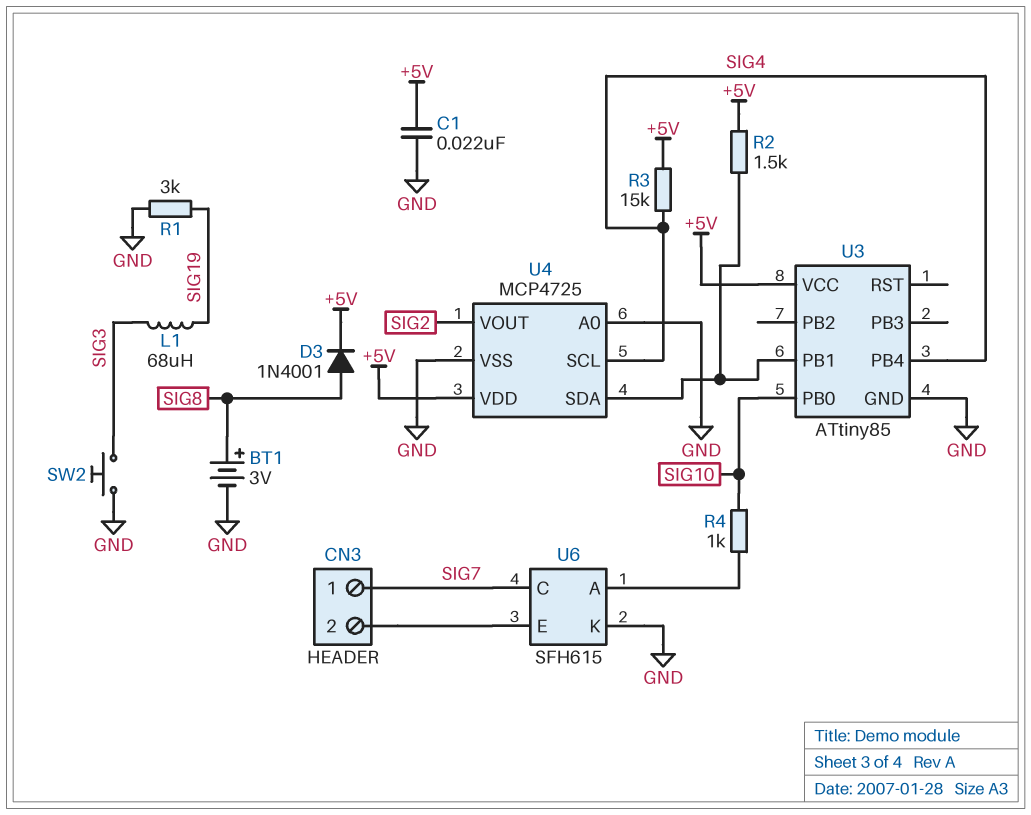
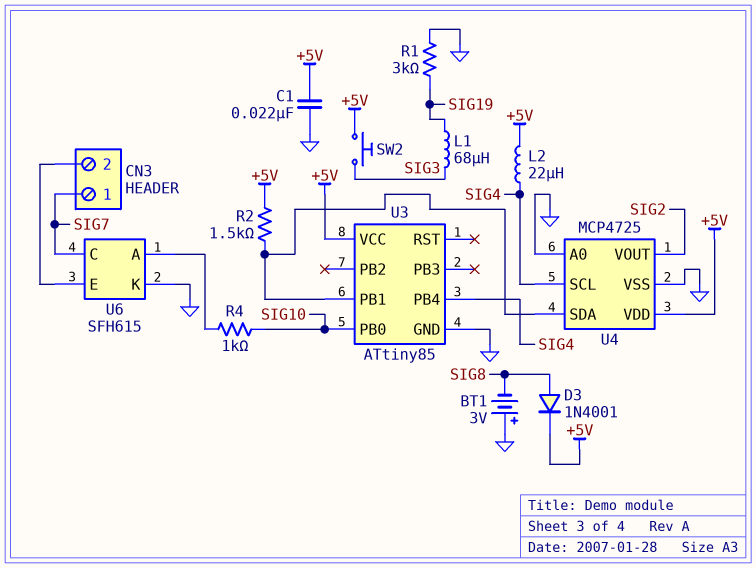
BT1: 3V (plus SIG8, minus GND) -> 3V (plus GND, minus SIG8)
L2: none -> 22uH (+5V, SIG4)
R3: 15k (+5V, SIG4) -> none
SW2: button (GND, SIG3) -> button (+5V, SIG3)

